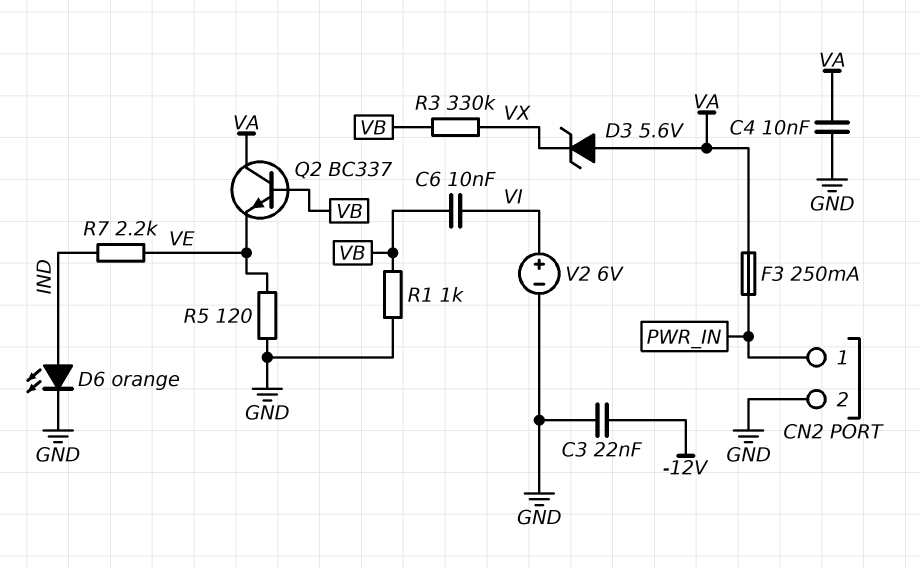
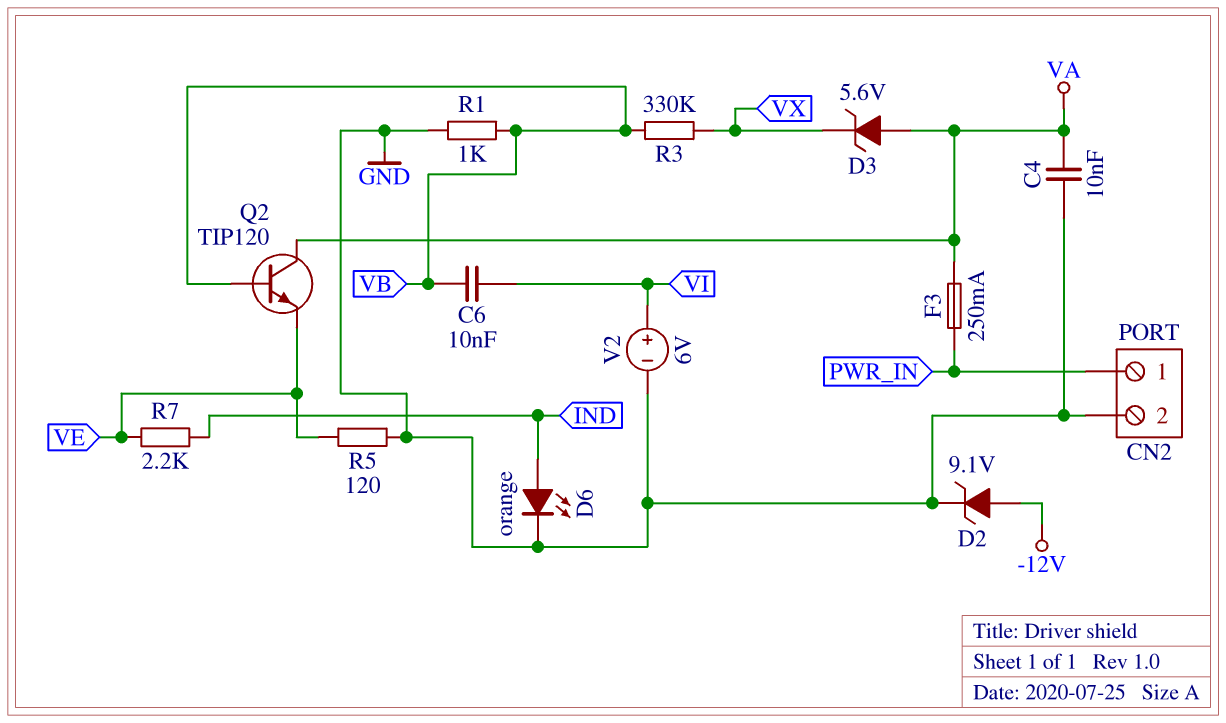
C3: 22nF (-12V, GND) -> none
D2: none -> zener 9.1V (A -12V, K GND)
Q2: NPN BC337 (B VB, C VA, E VE) -> NPN TIP120 (B VB, C VA, E VE)

